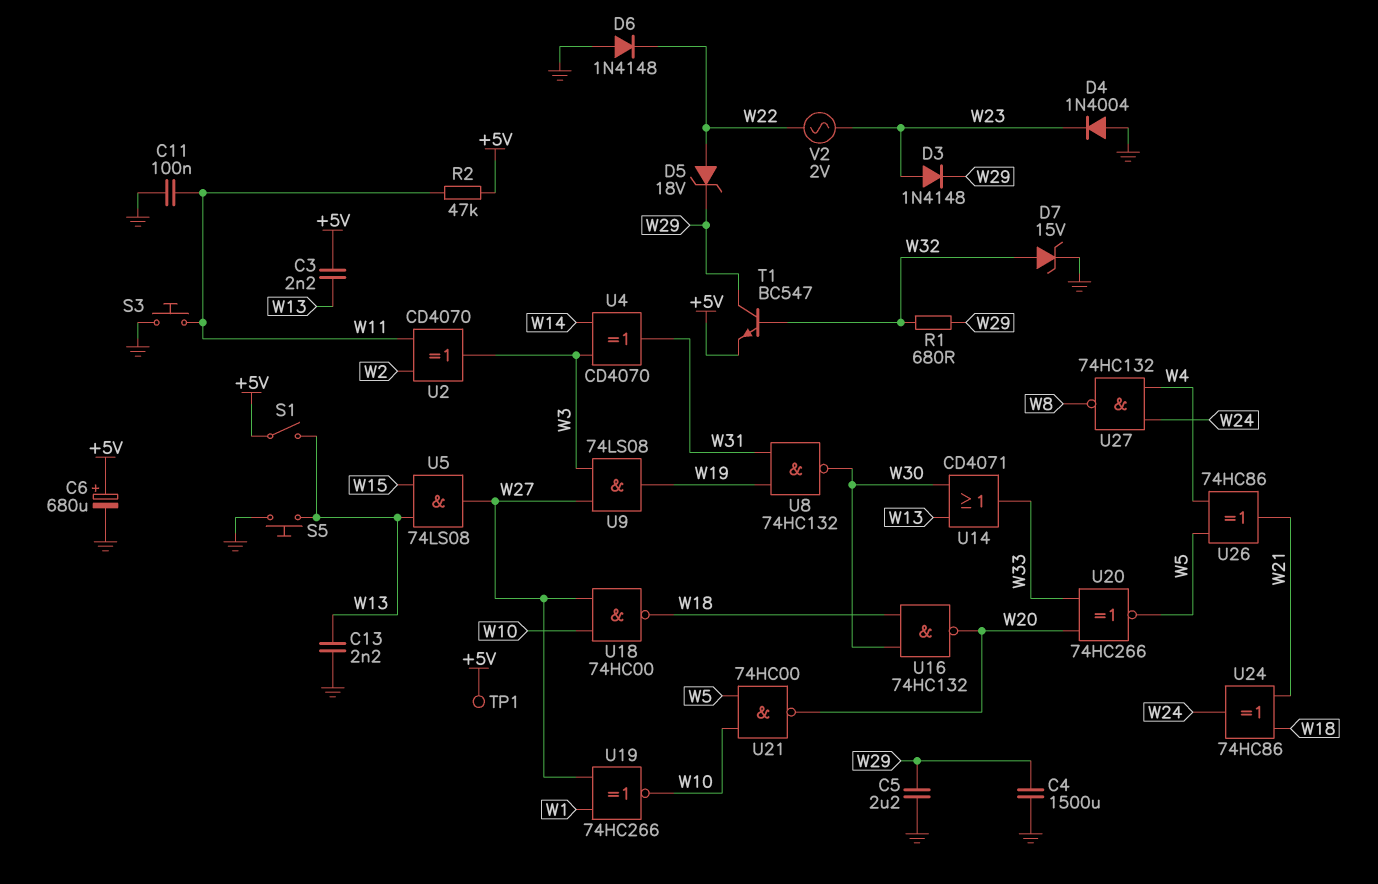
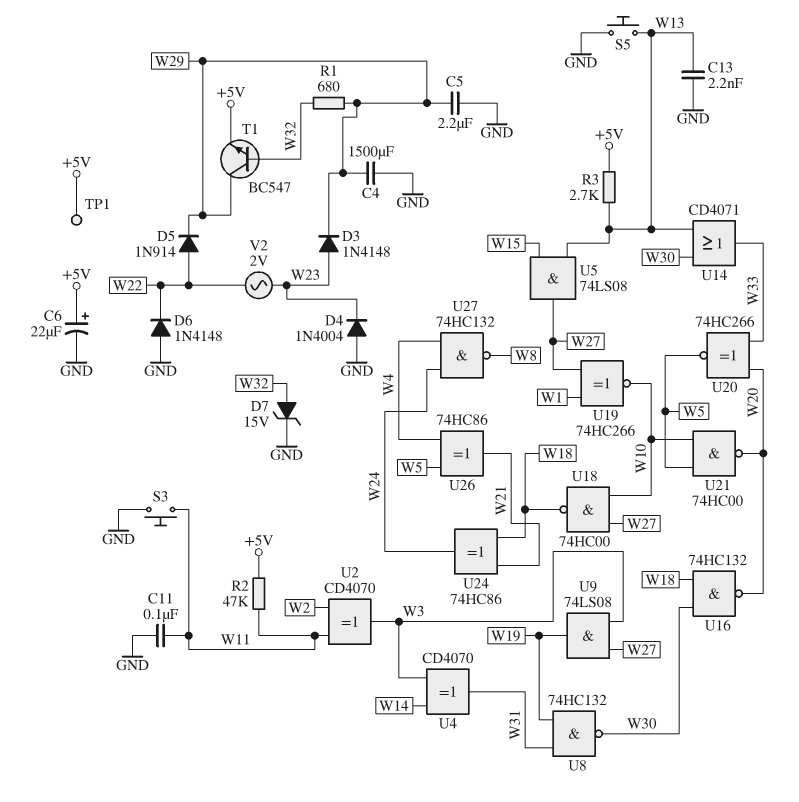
C3: 2.2nF (+5V, W13) -> none
C6: 680uF (plus +5V, minus GND) -> 22uF (plus +5V, minus GND)
D5: zener 18V (A W22, K W29) -> diode 1N914 (A W22, K W29)
R3: none -> 2.7k (+5V, W13)
S1: switch (+5V, W13) -> none

